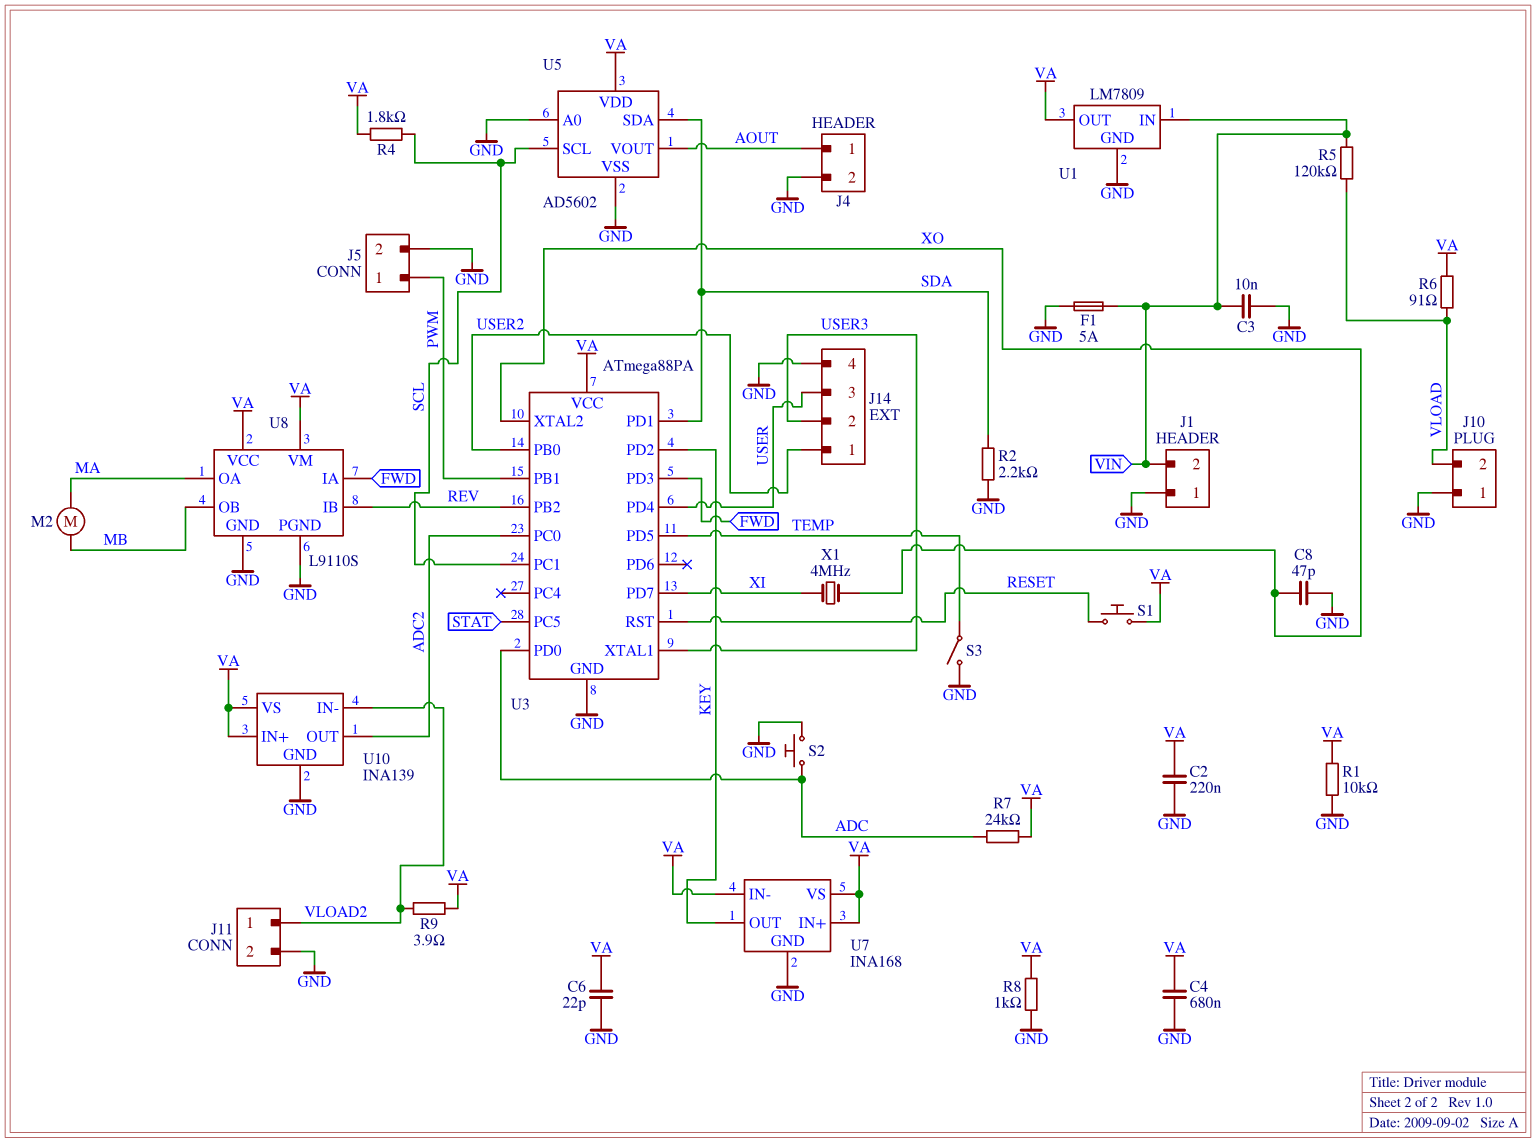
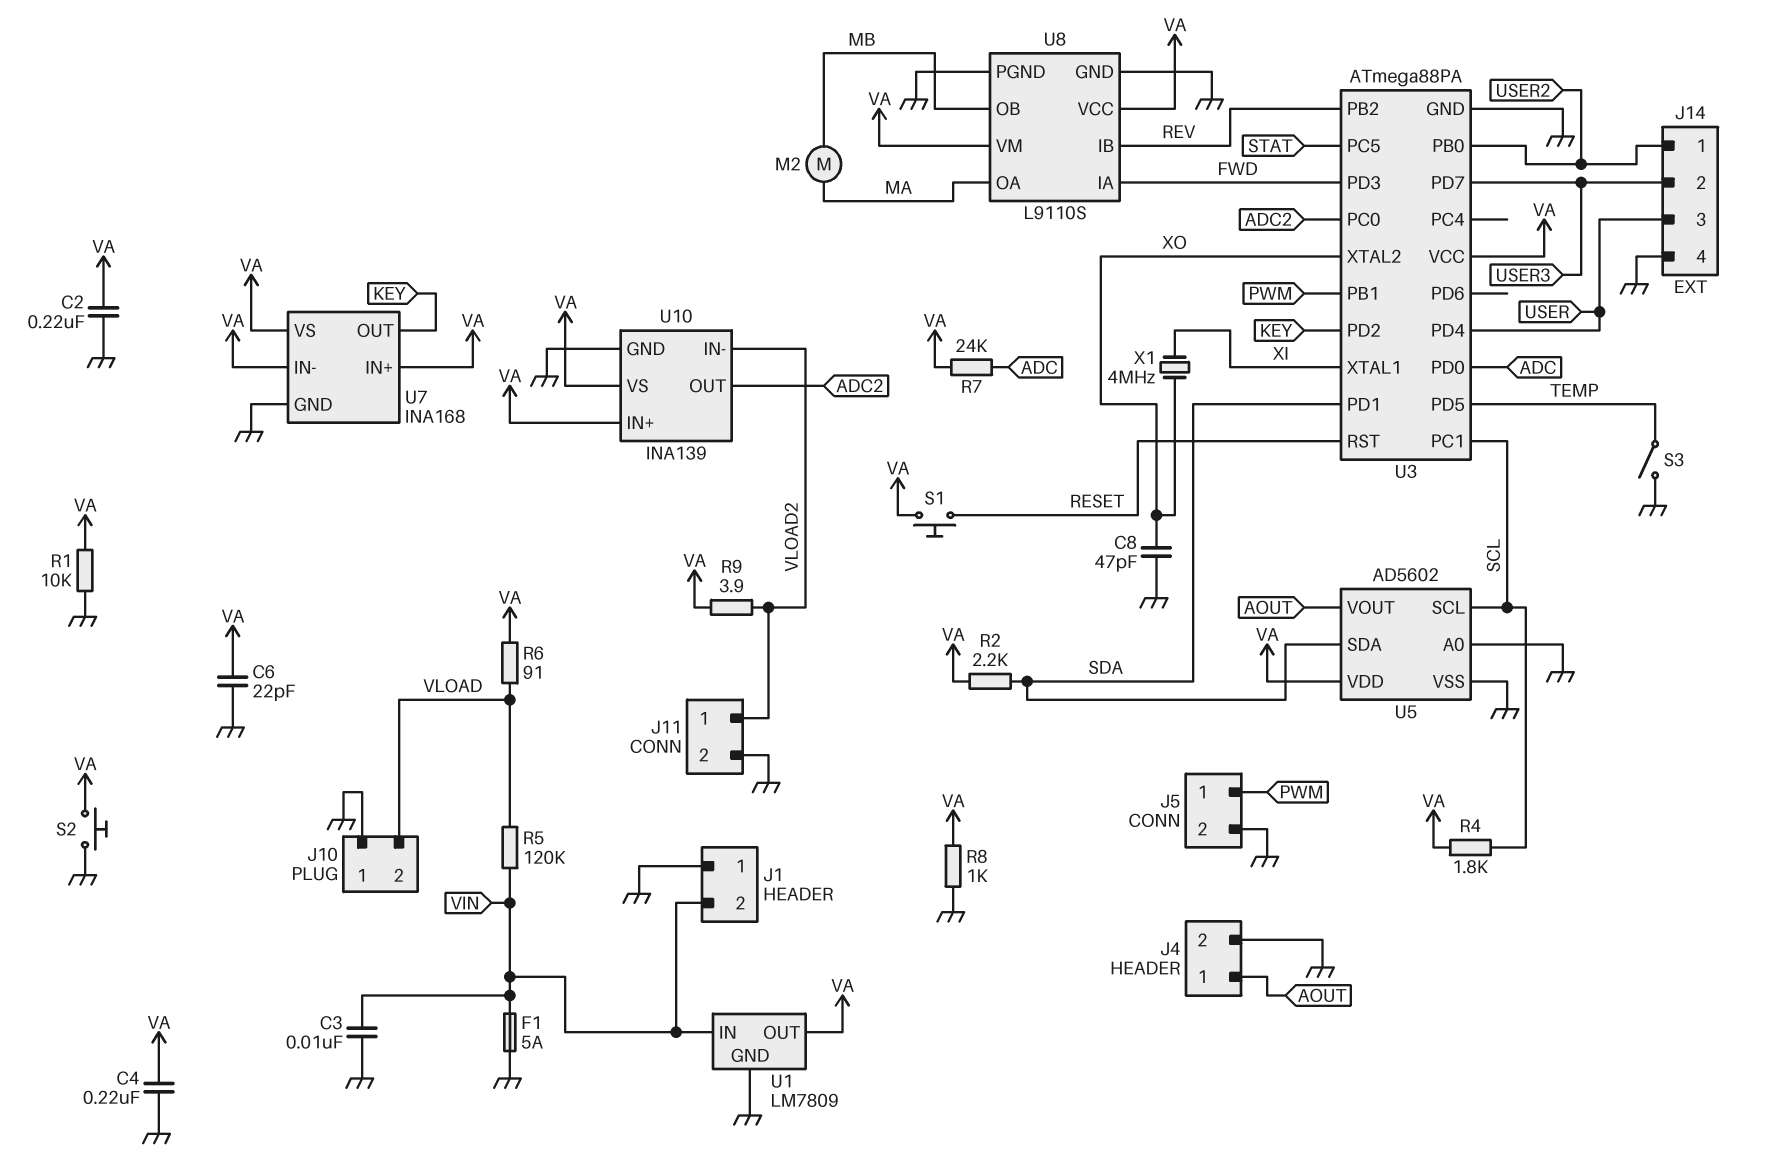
C4: 680nF (GND, VA) -> 220nF (GND, VA)
R2: 2.2k (GND, SDA) -> 2.2k (SDA, VA)
S2: button (ADC, GND) -> button (GND, VA)
U3 pin PD7: XI -> USER3
U3 pin XTAL1: USER3 -> XI

